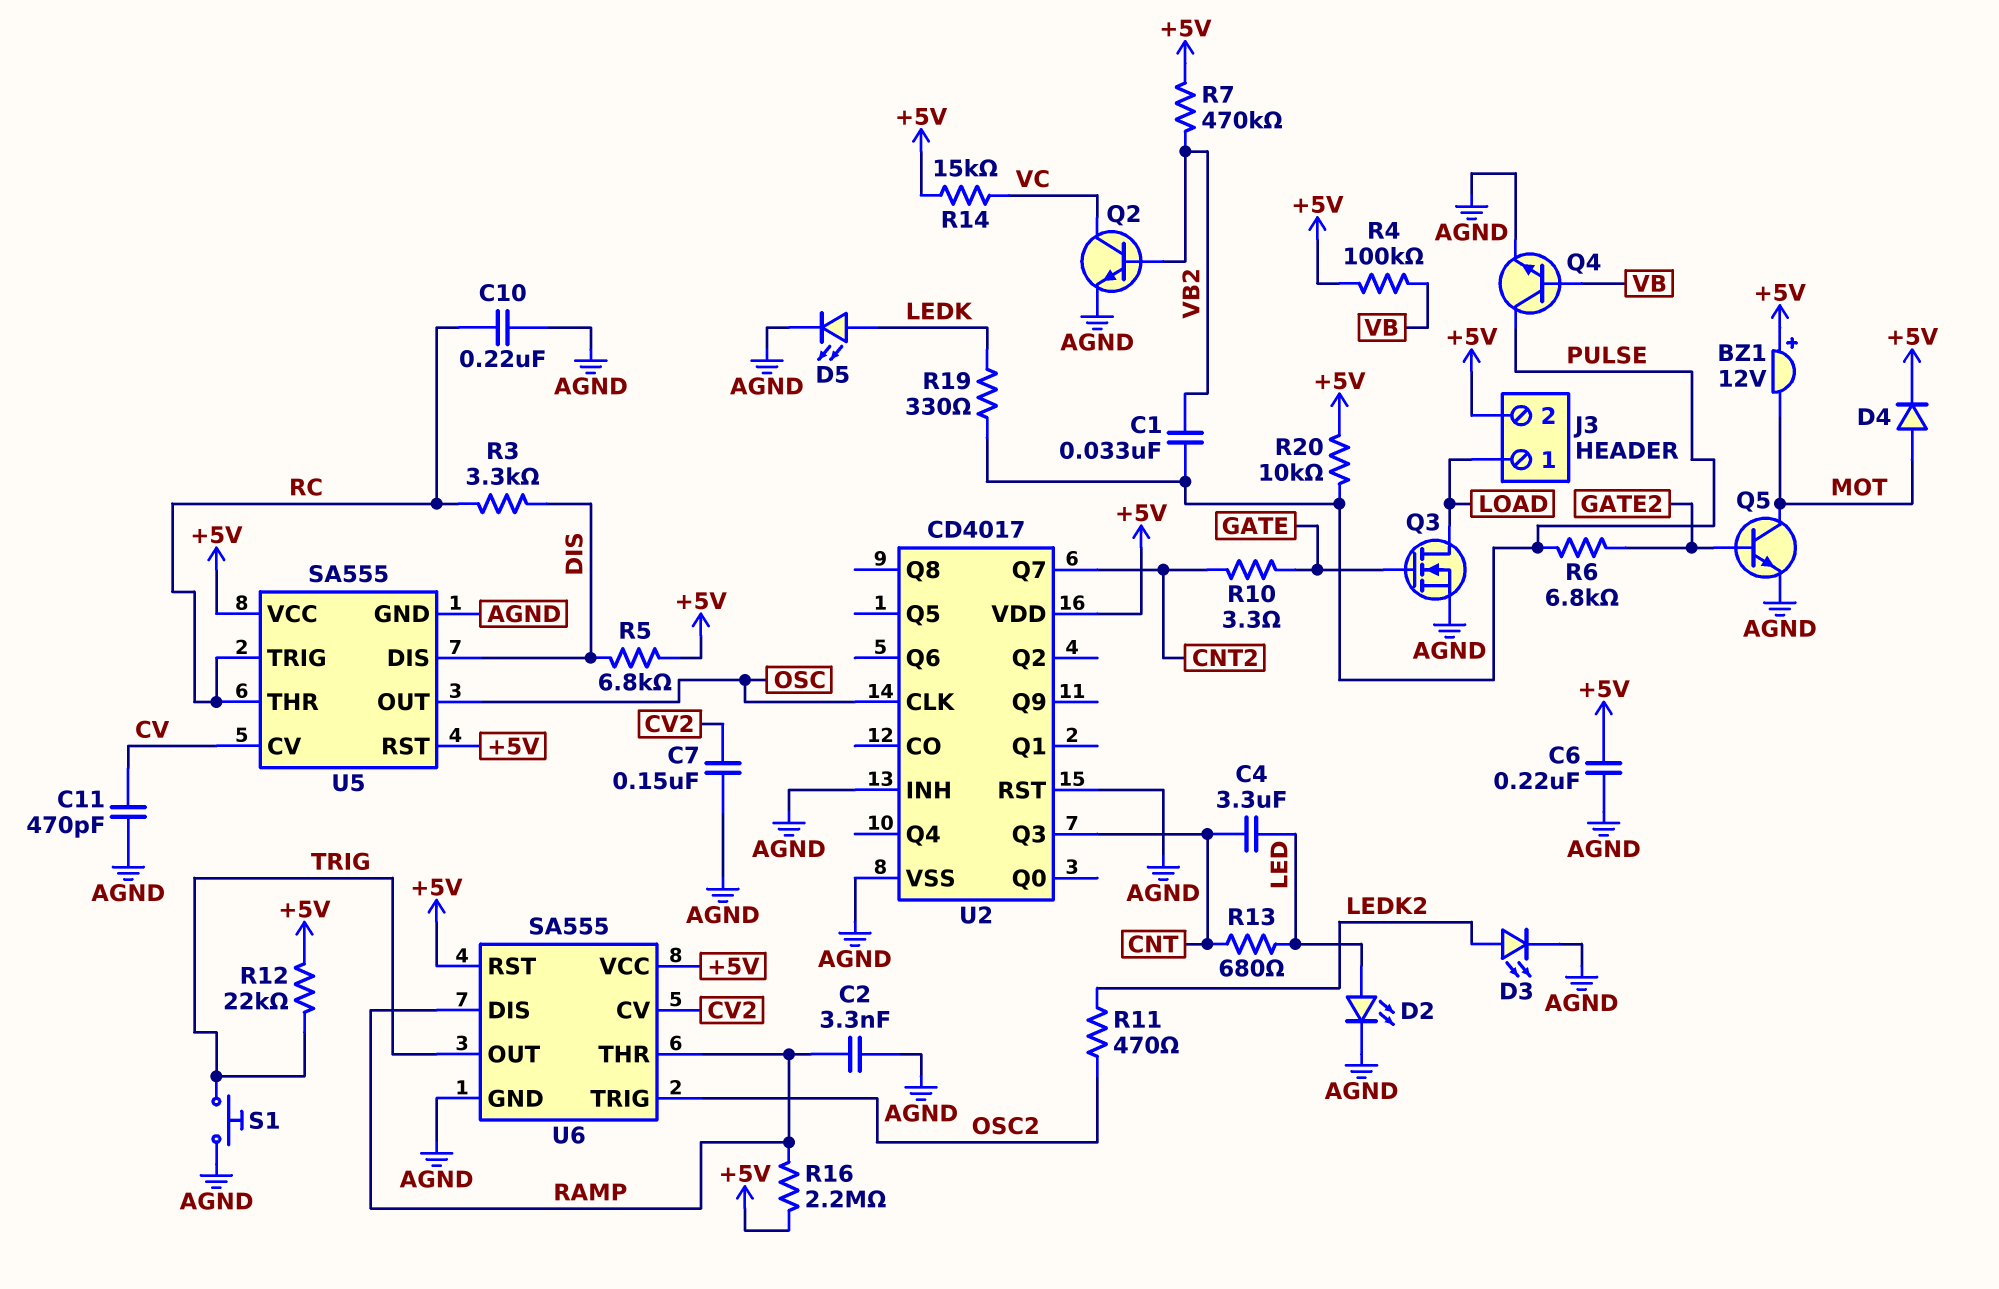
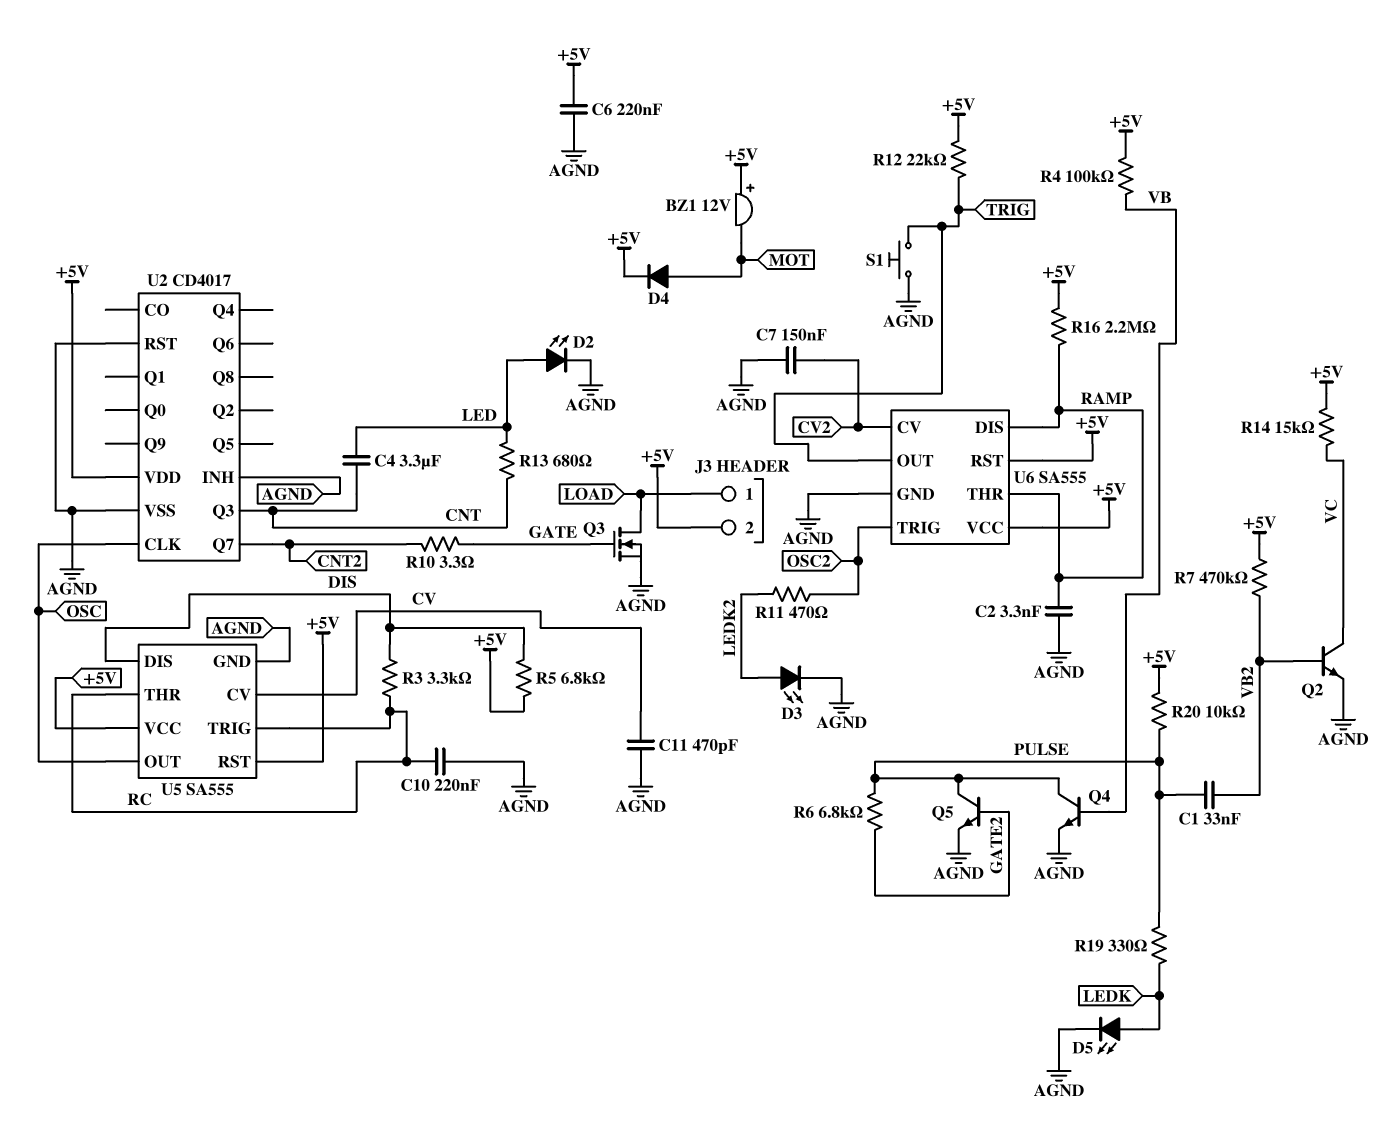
Q5: NPN (B GATE2, C MOT, E AGND) -> NPN (B GATE2, C PULSE, E AGND)

